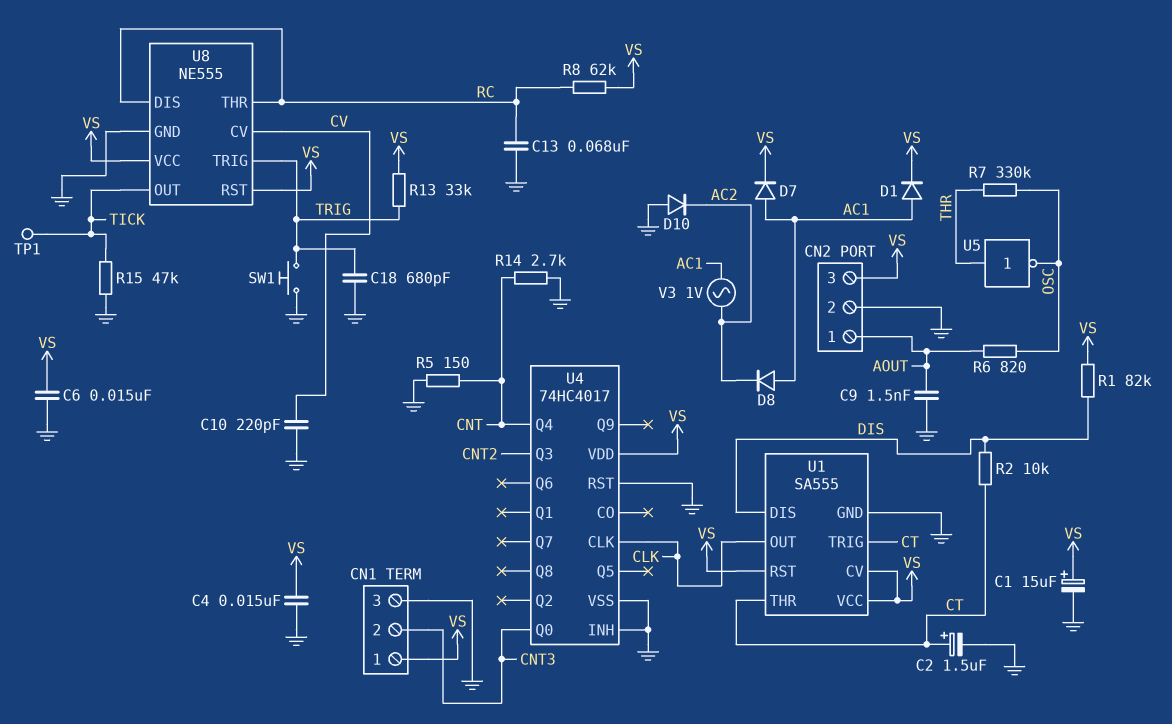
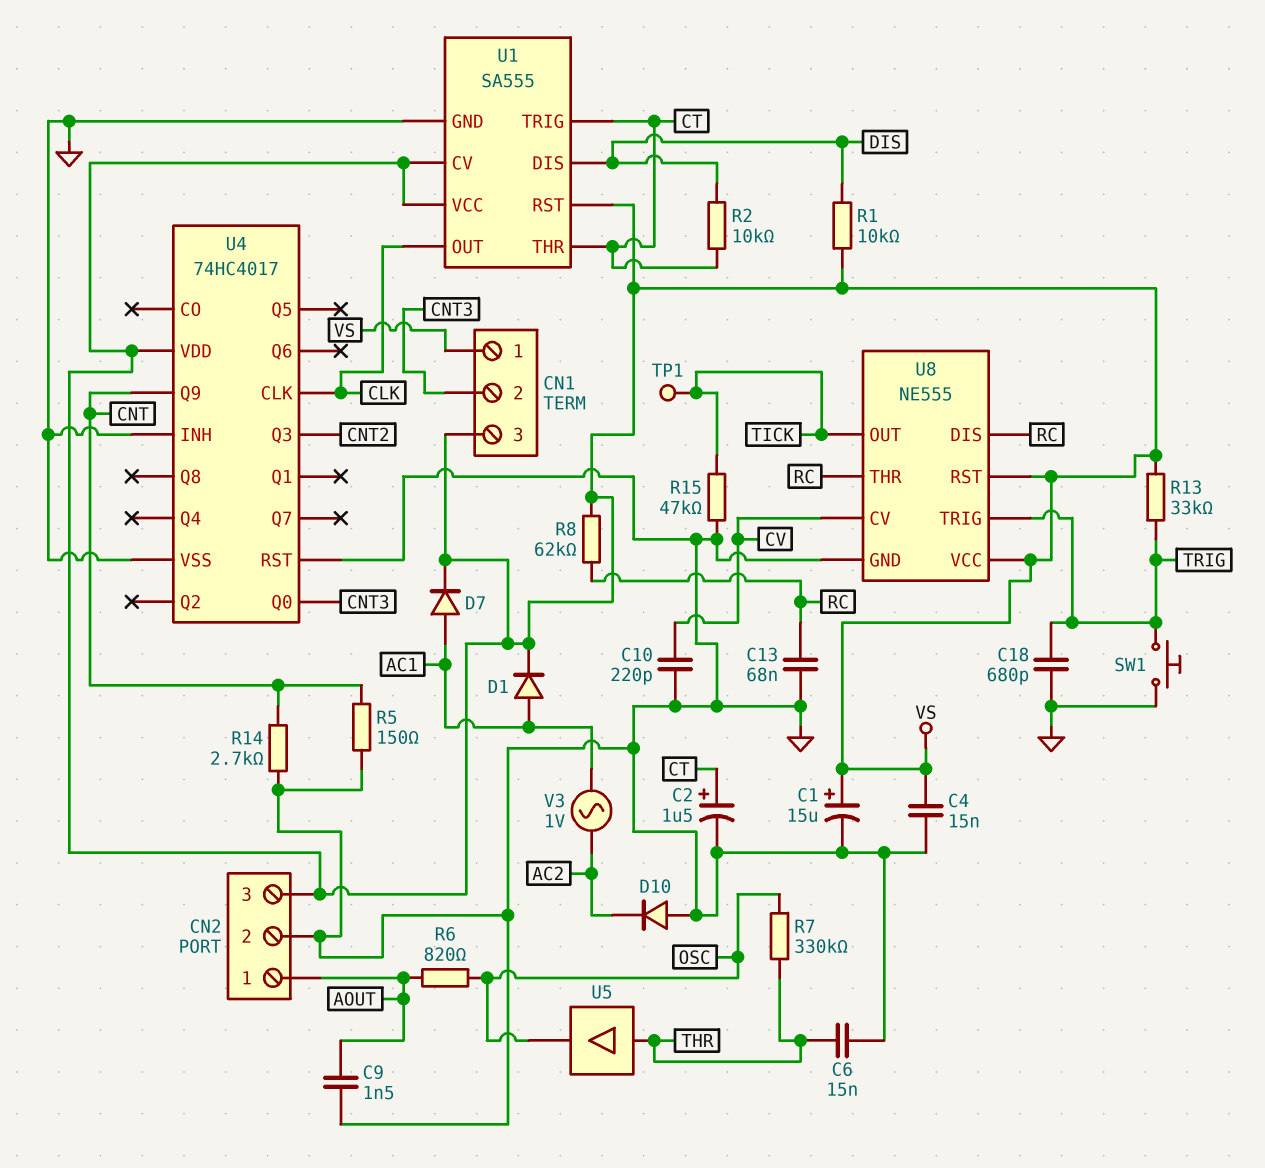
C6: 15nF (GND, VS) -> 15nF (GND, THR)
CN1 pin 3: GND -> VS
D8: diode (A AC1, K AC2) -> none
R1: 82k (DIS, VS) -> 10k (DIS, VS)
U4 pin Q4: CNT -> none
U4 pin Q9: none -> CNT
U5: NOT (in THR, out OSC) -> buffer (in THR, out OSC)

